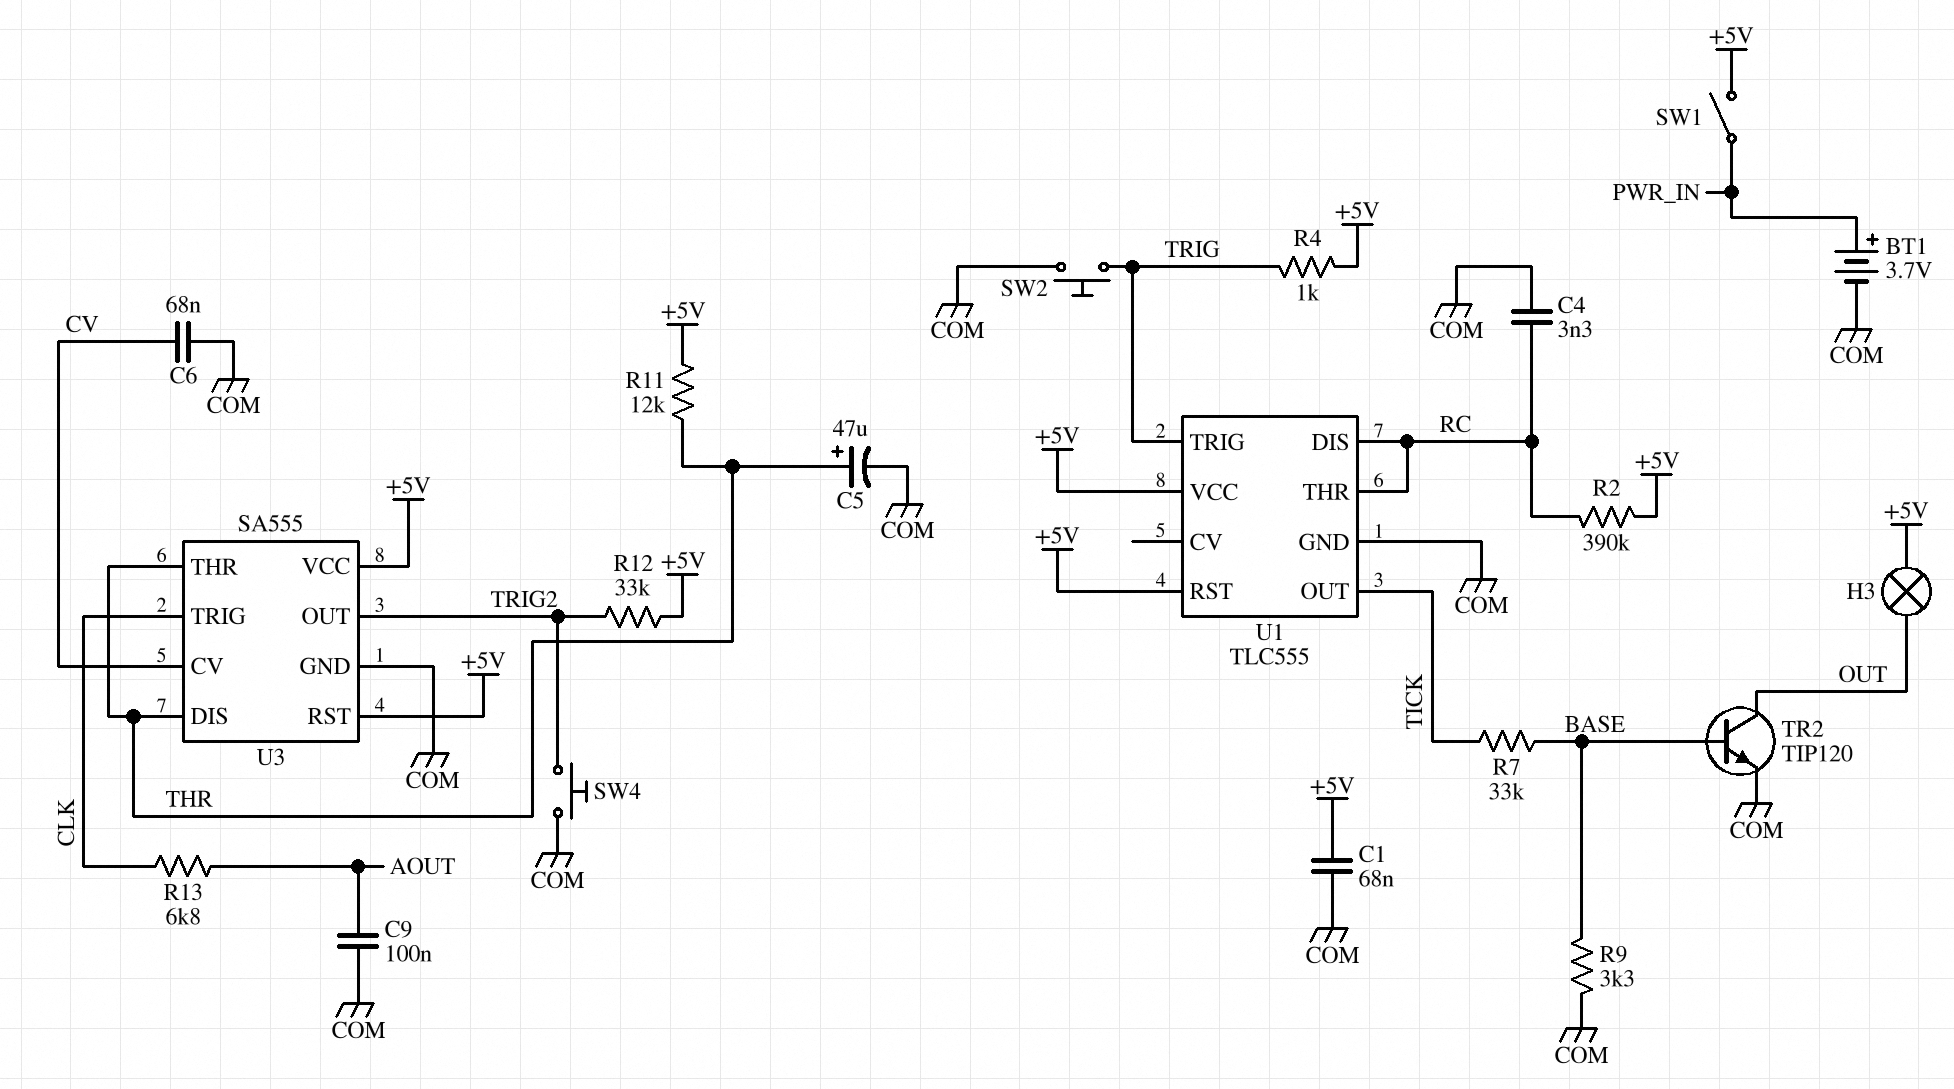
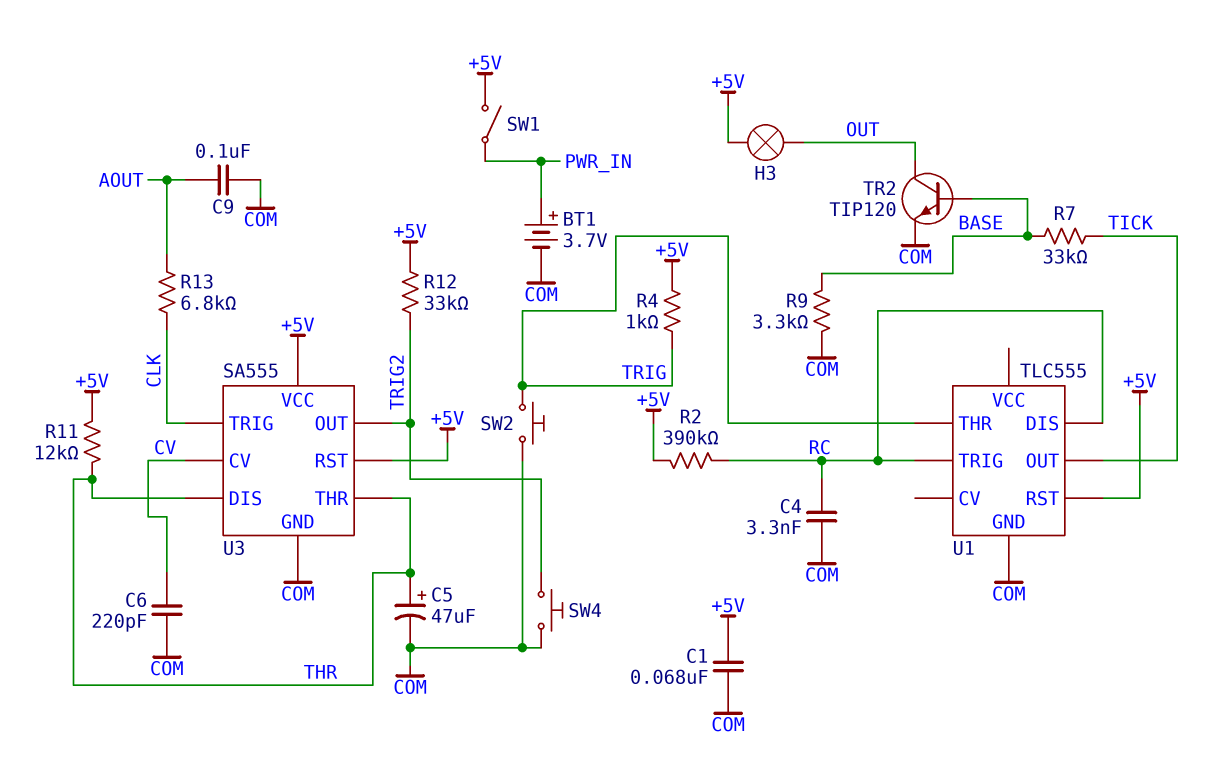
C6: 68nF (COM, CV) -> 220pF (COM, CV)
U1 pin THR: RC -> TRIG
U1 pin TRIG: TRIG -> RC
U1 pin VCC: +5V -> none

